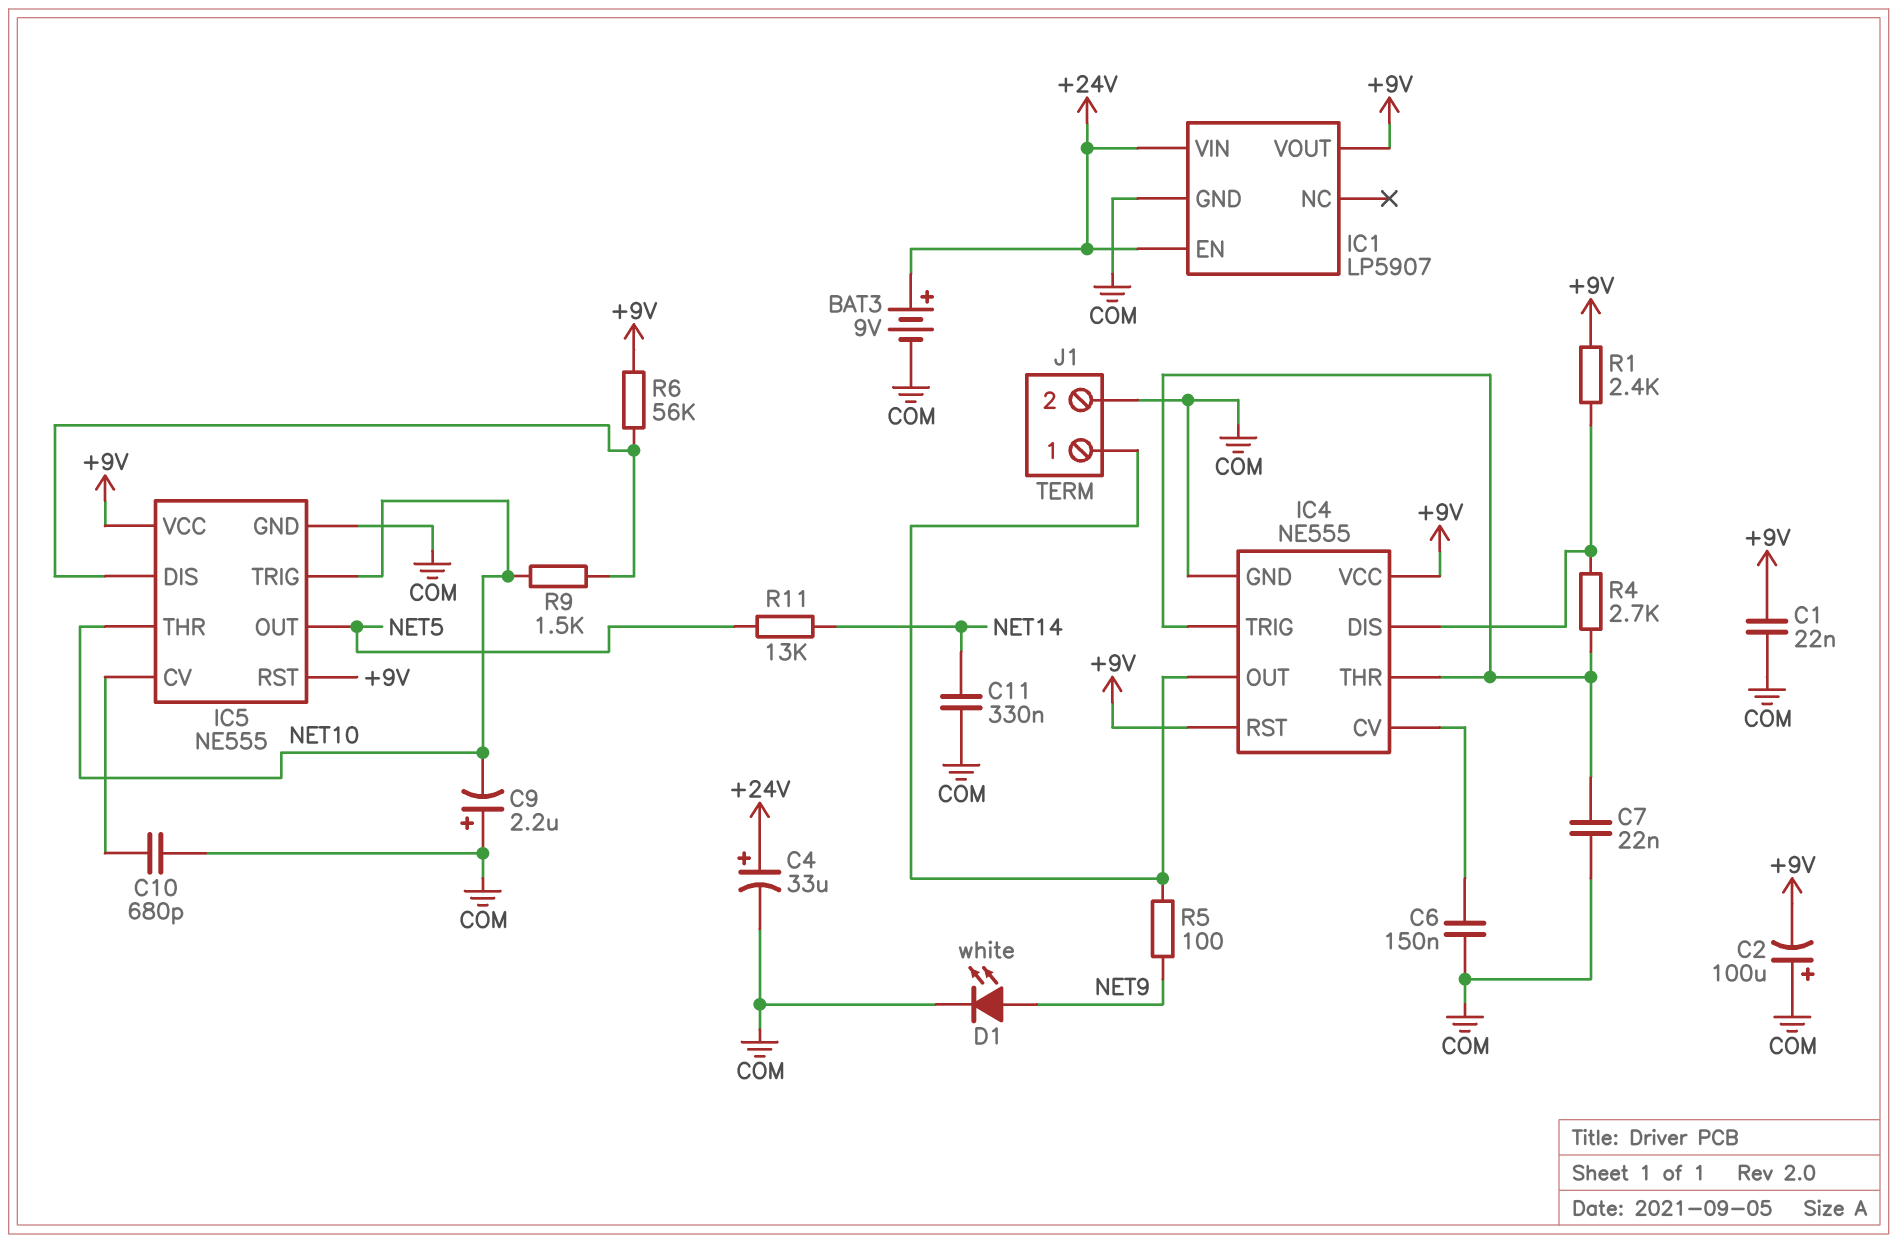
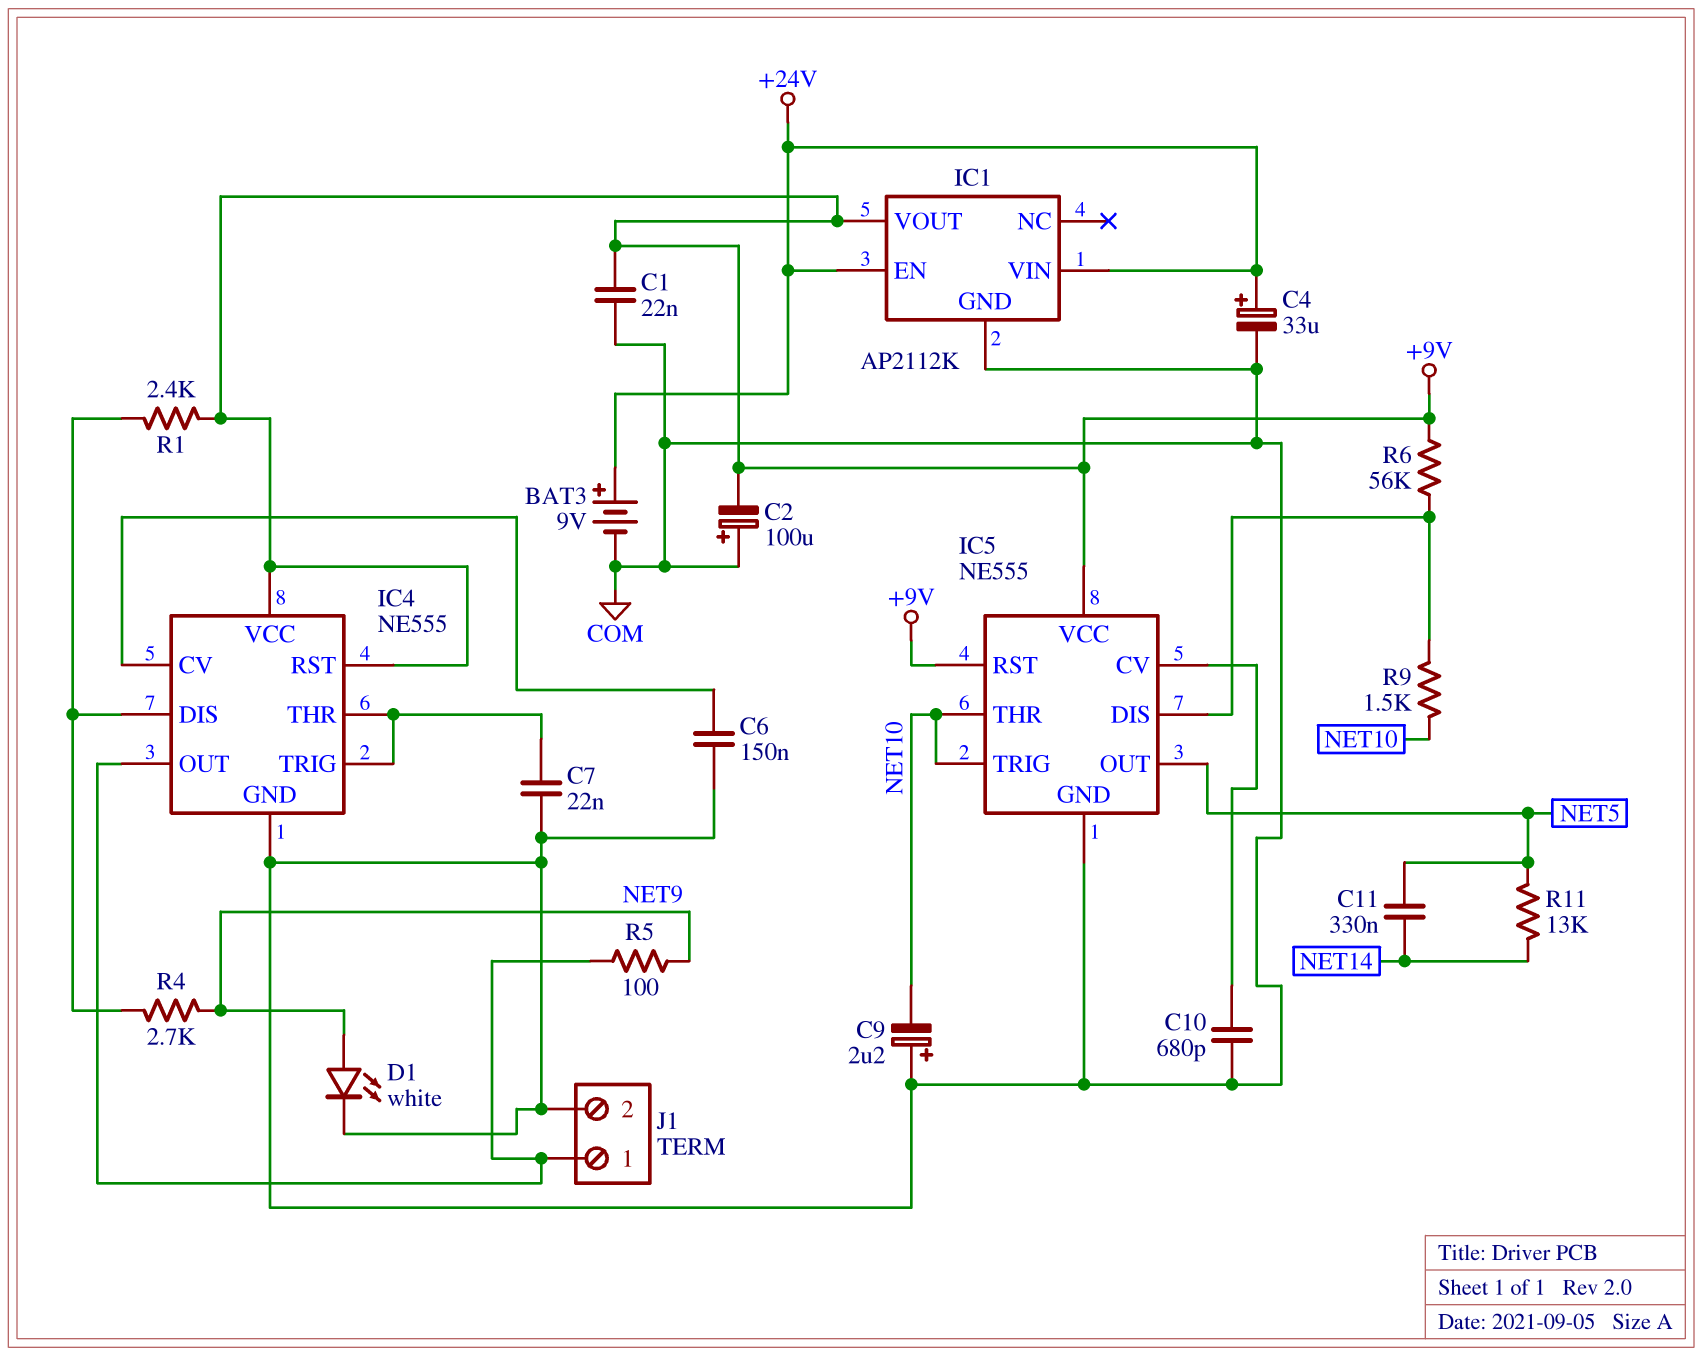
C11: 330nF (COM, NET14) -> 330nF (NET5, NET14)
IC1: LP5907 -> AP2112K
R4: 2.7k (IC4/DIS, IC4/THR) -> 2.7k (IC4/DIS, NET9)

